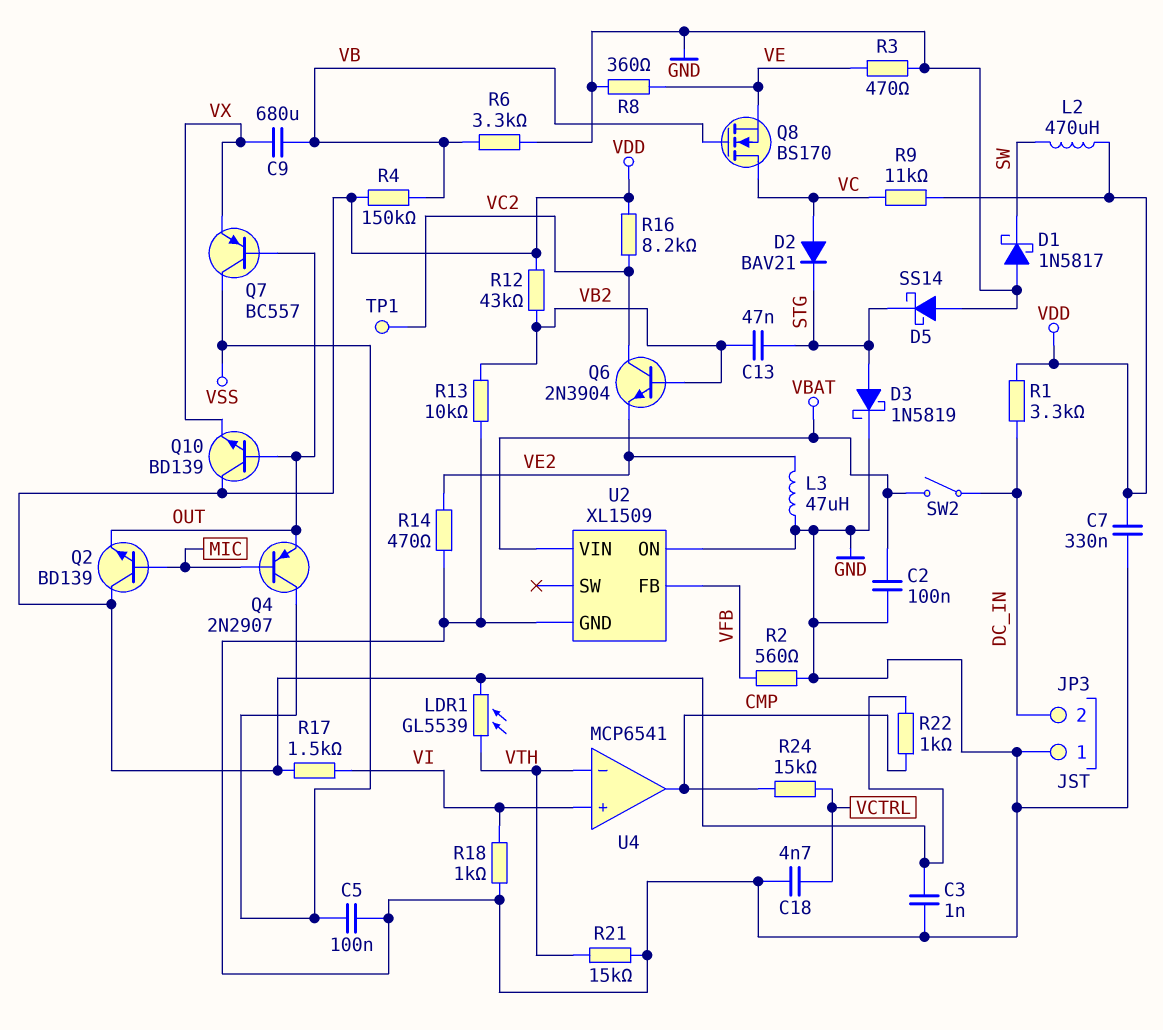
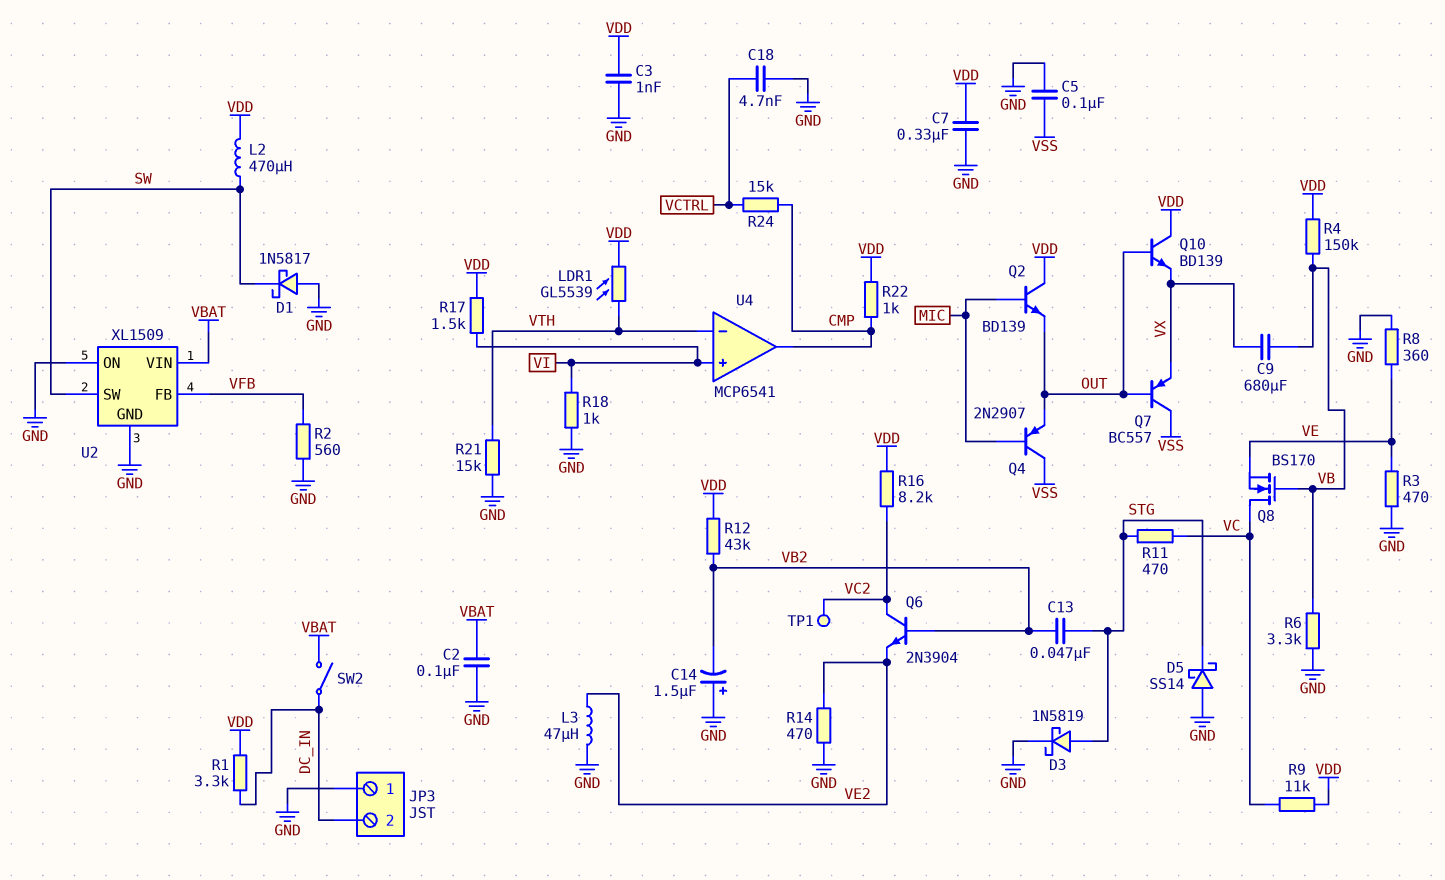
C14: none -> 1.5uF (plus GND, minus VB2)
D2: diode BAV21 (A VC, K STG) -> none
R11: none -> 470 (STG, VC)
R13: 10k (GND, VB2) -> none
U2 pin SW: none -> SW

